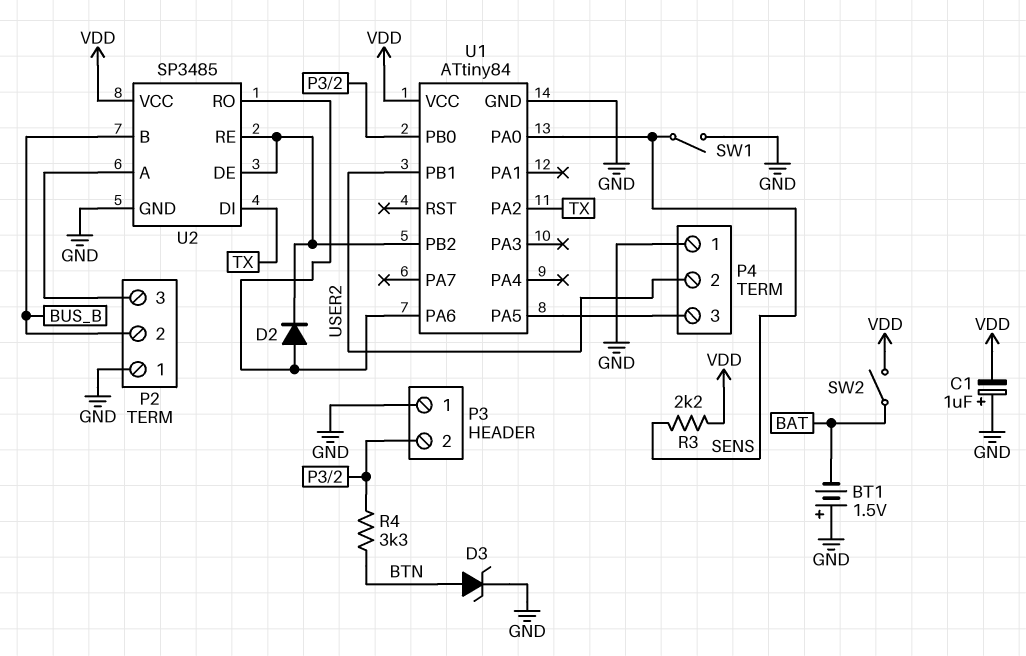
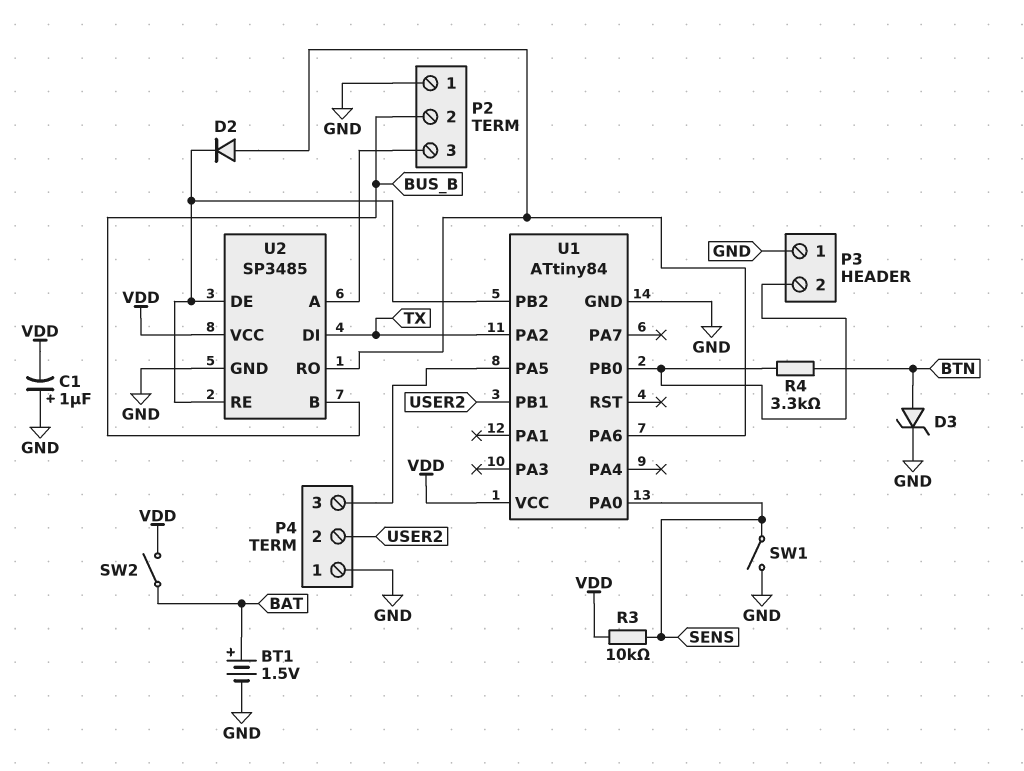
BT1: 1.5V (plus GND, minus BAT) -> 1.5V (plus BAT, minus GND)
R3: 2.2k (SENS, VDD) -> 10k (SENS, VDD)

